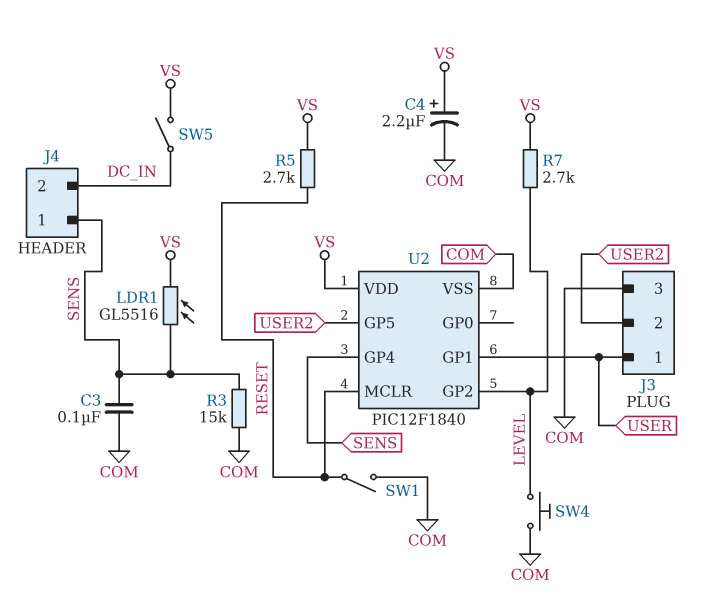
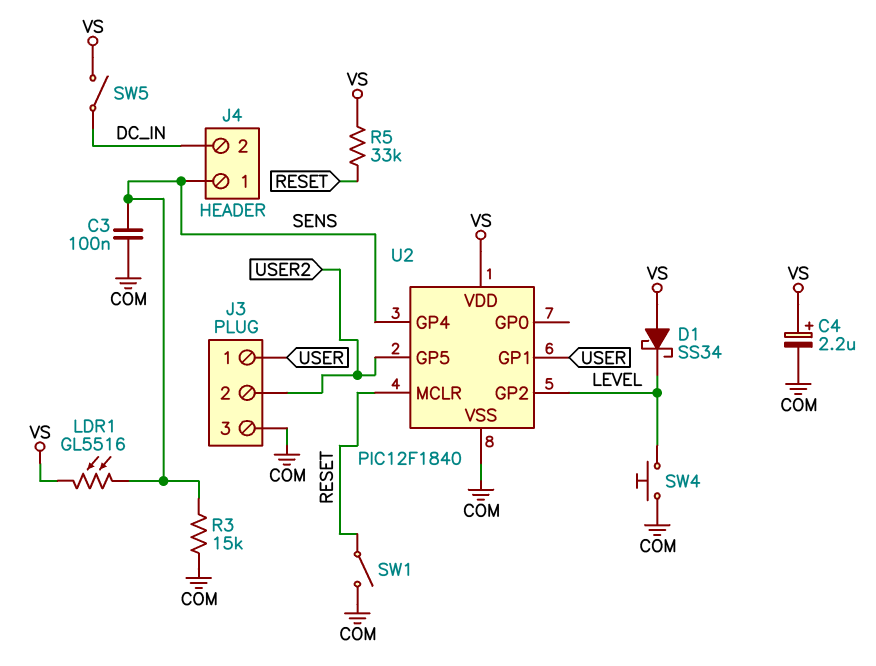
D1: none -> schottky SS34 (A VS, K LEVEL)
R5: 2.7k (RESET, VS) -> 33k (RESET, VS)
R7: 2.7k (LEVEL, VS) -> none

